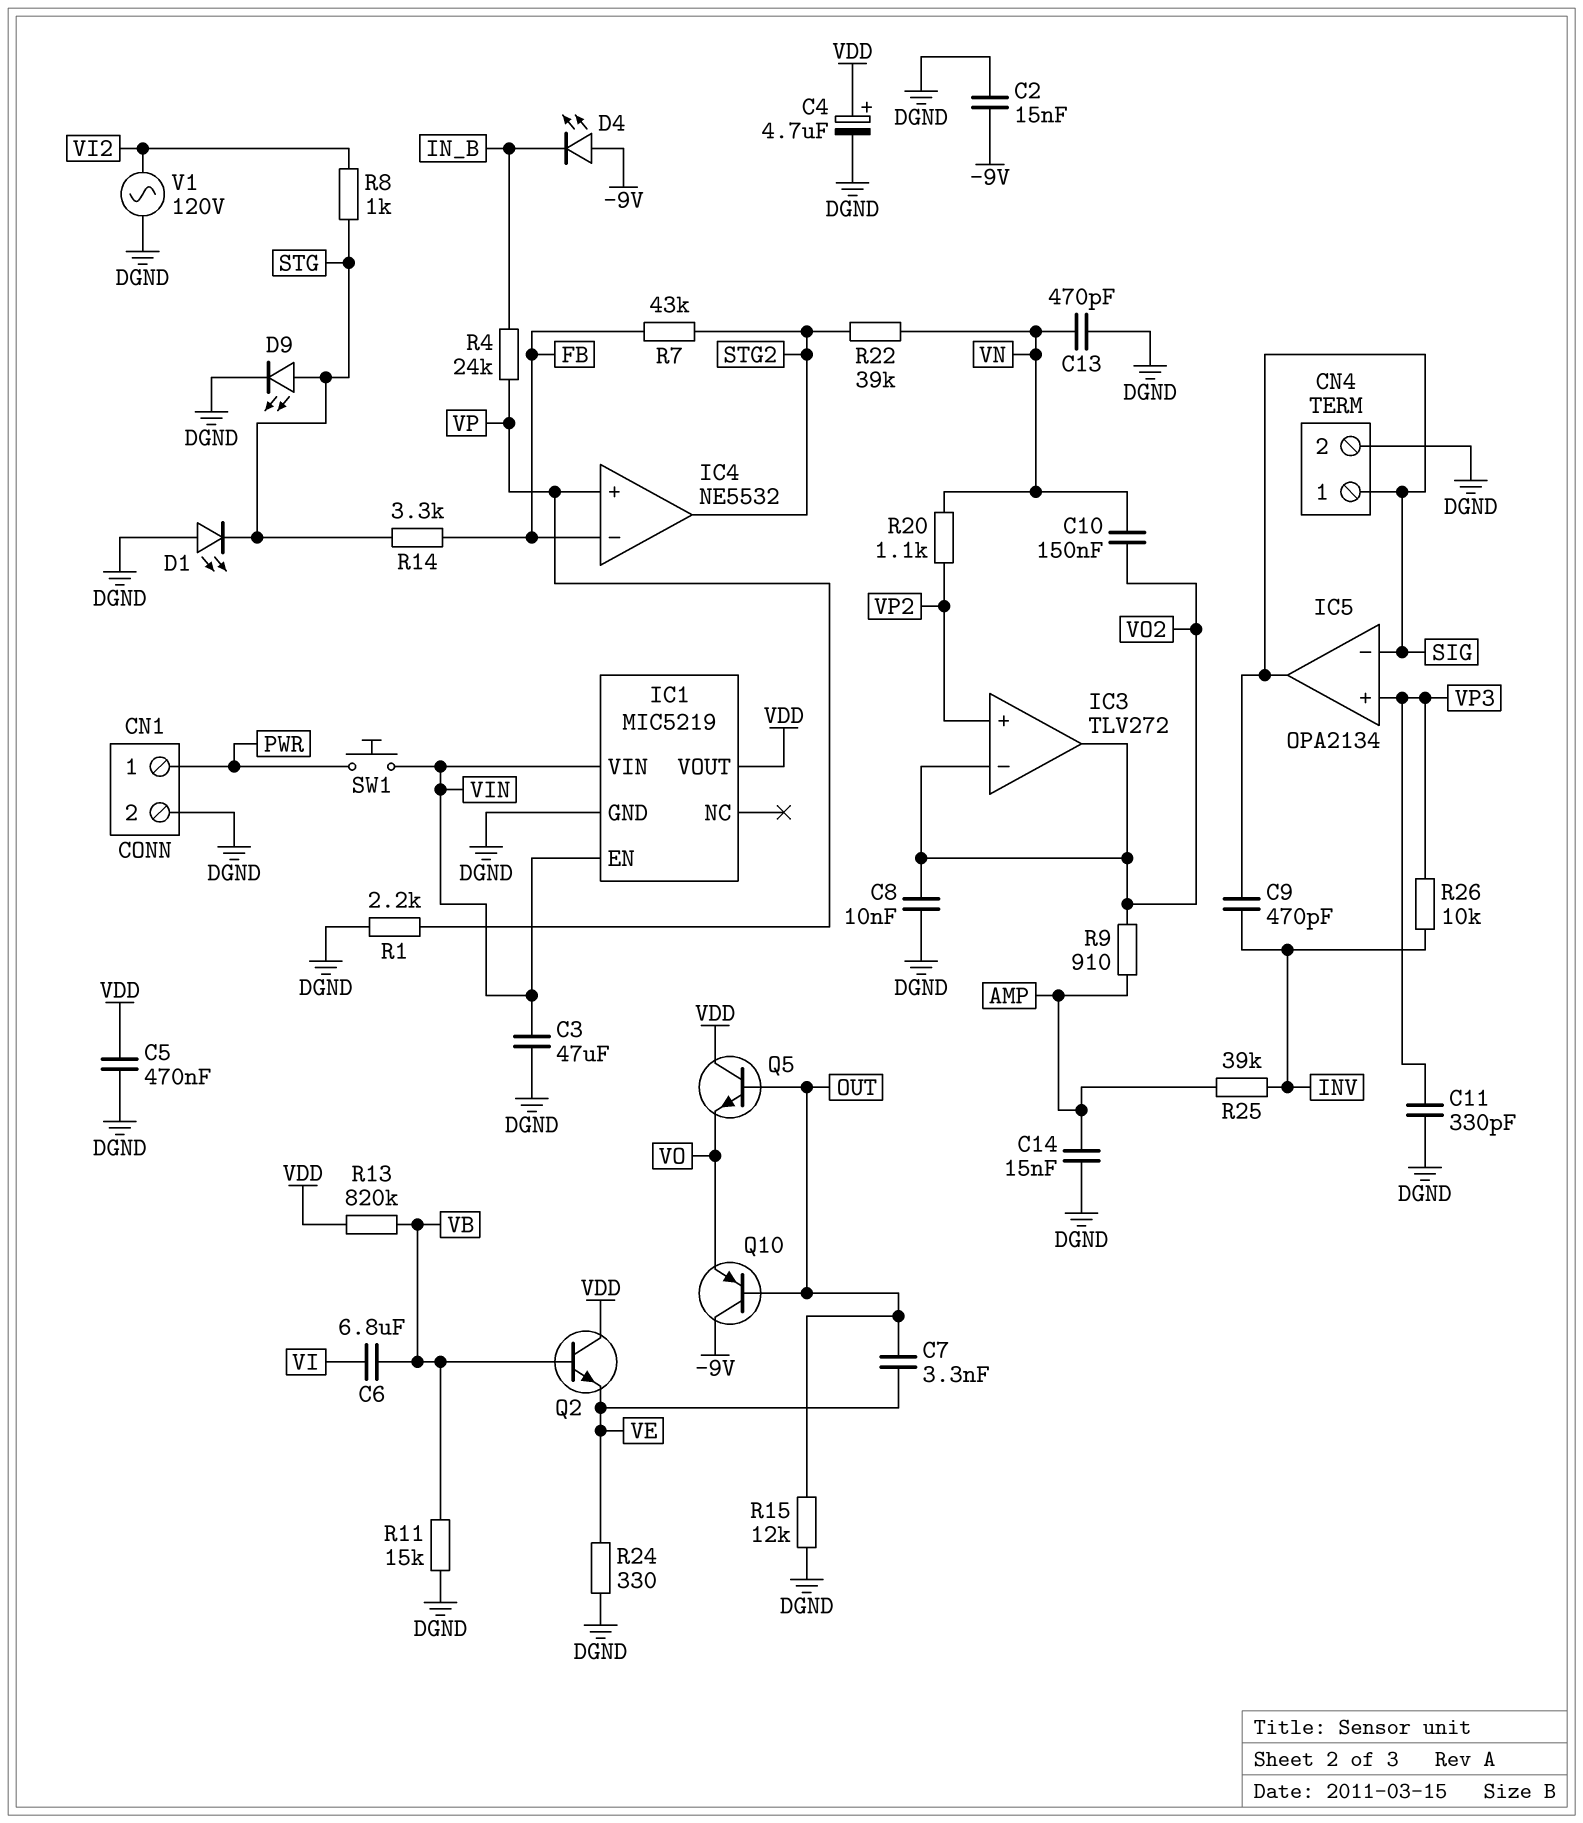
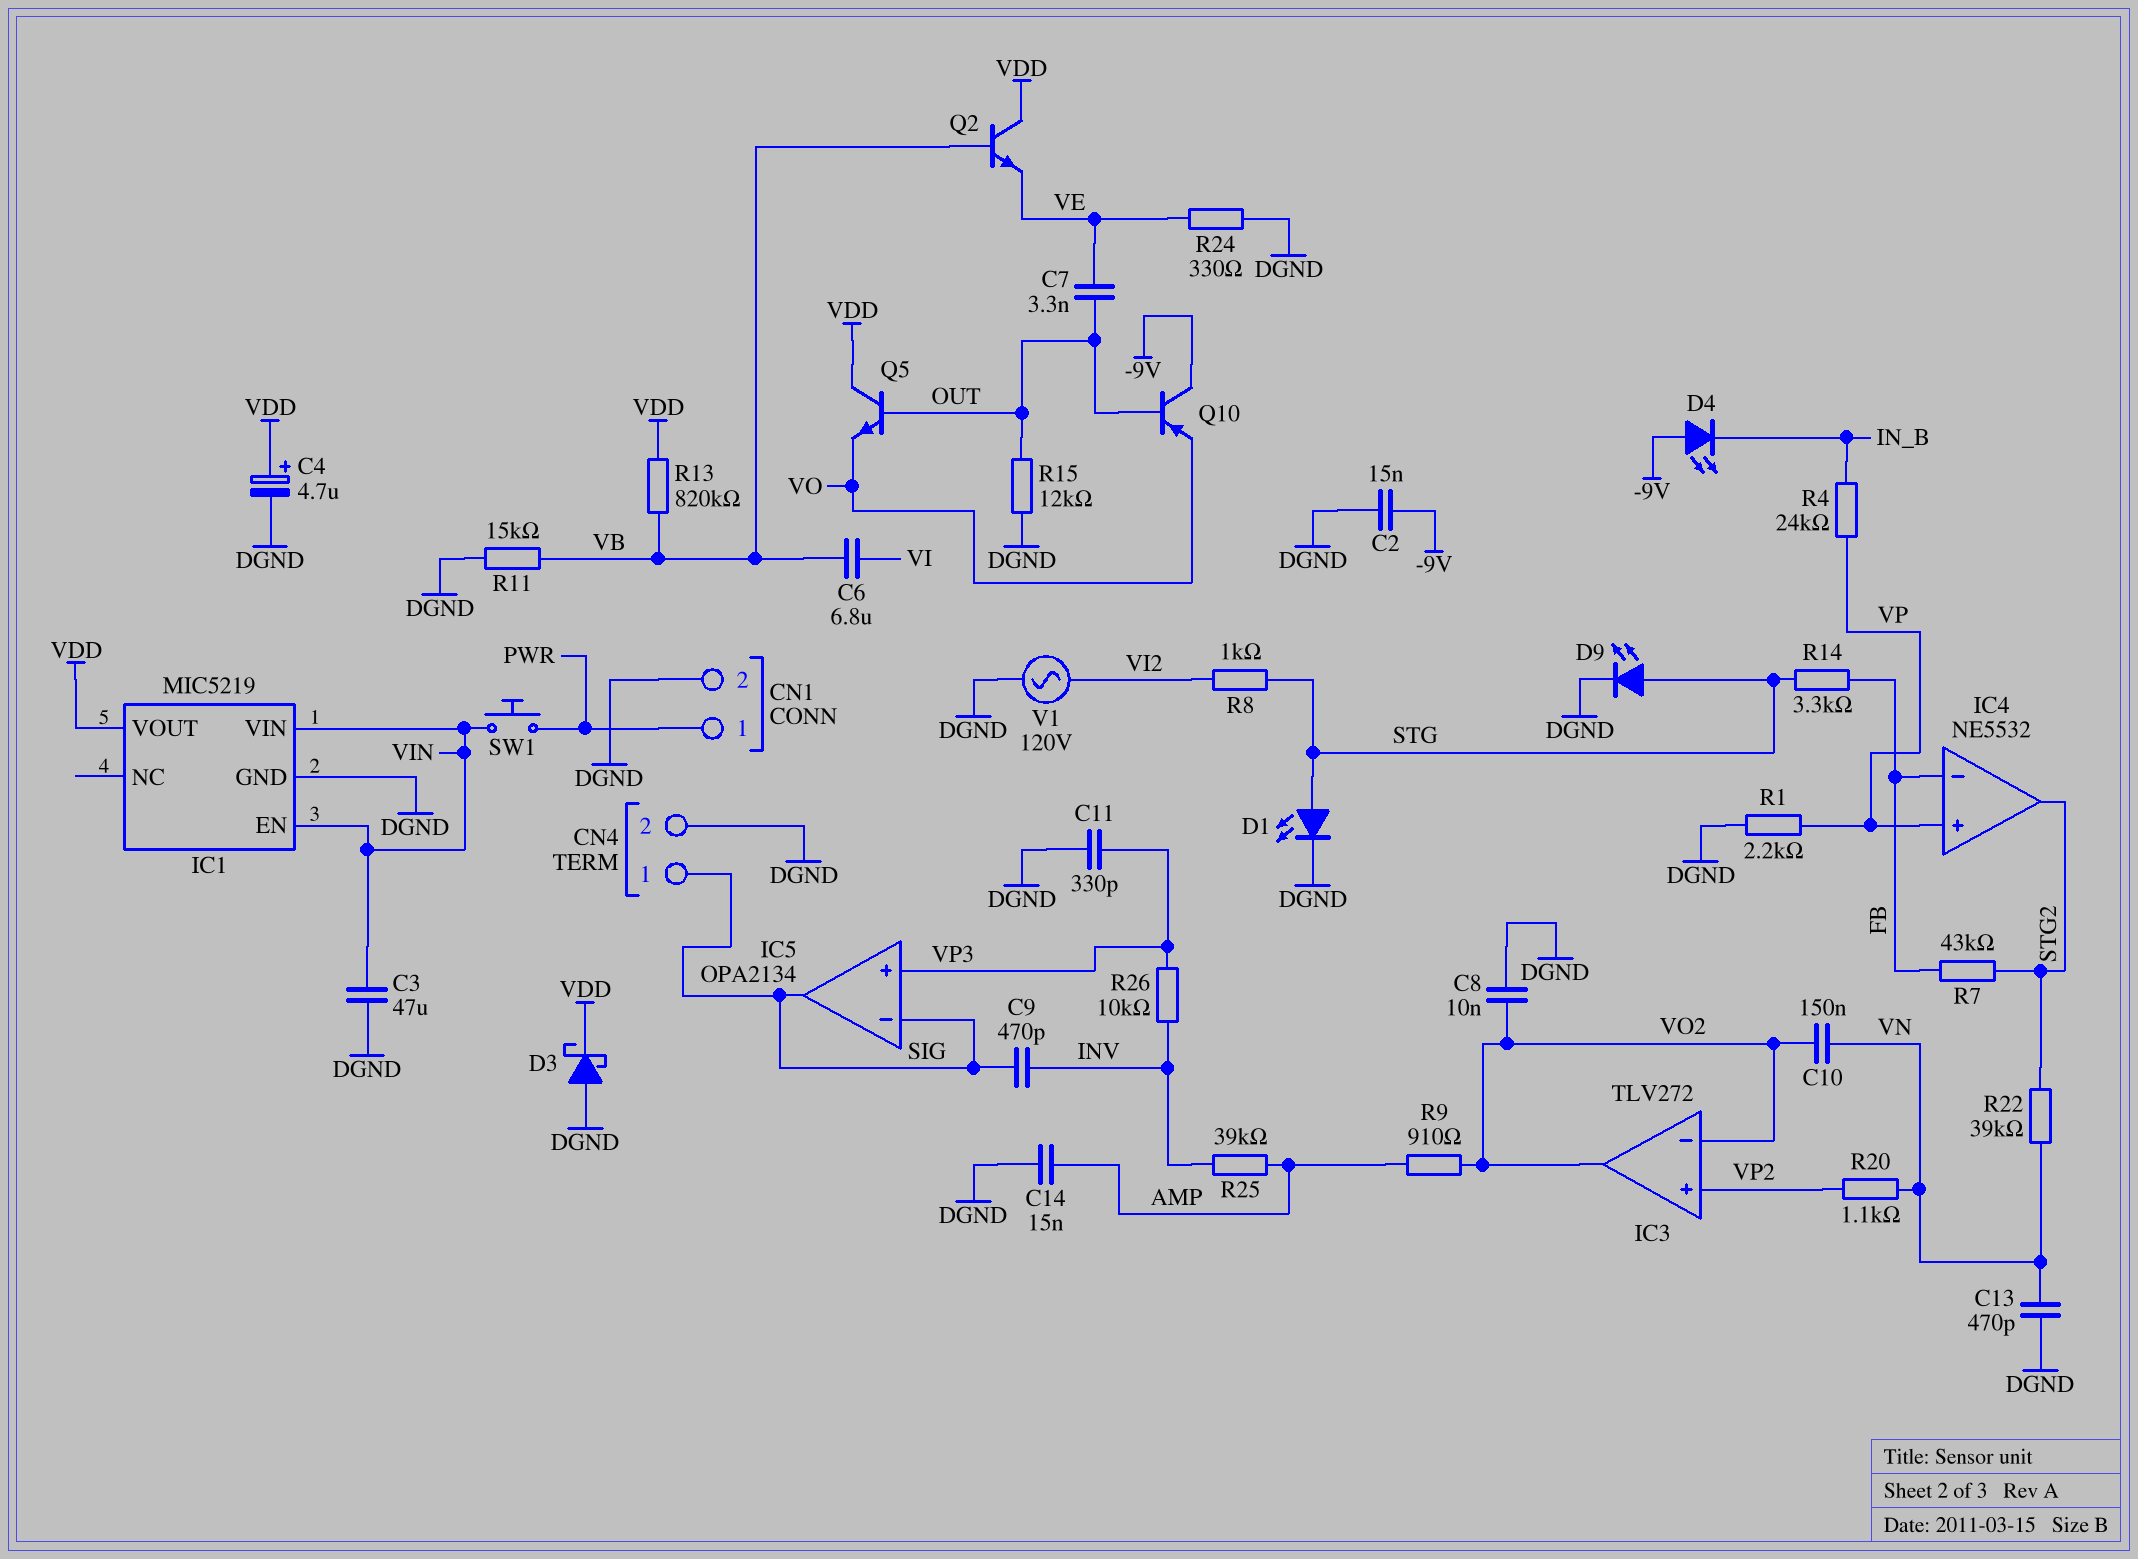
C5: 470nF (DGND, VDD) -> none
D1: LED (A DGND, K STG) -> LED (A STG, K DGND)
D3: none -> schottky (A DGND, K VDD)

